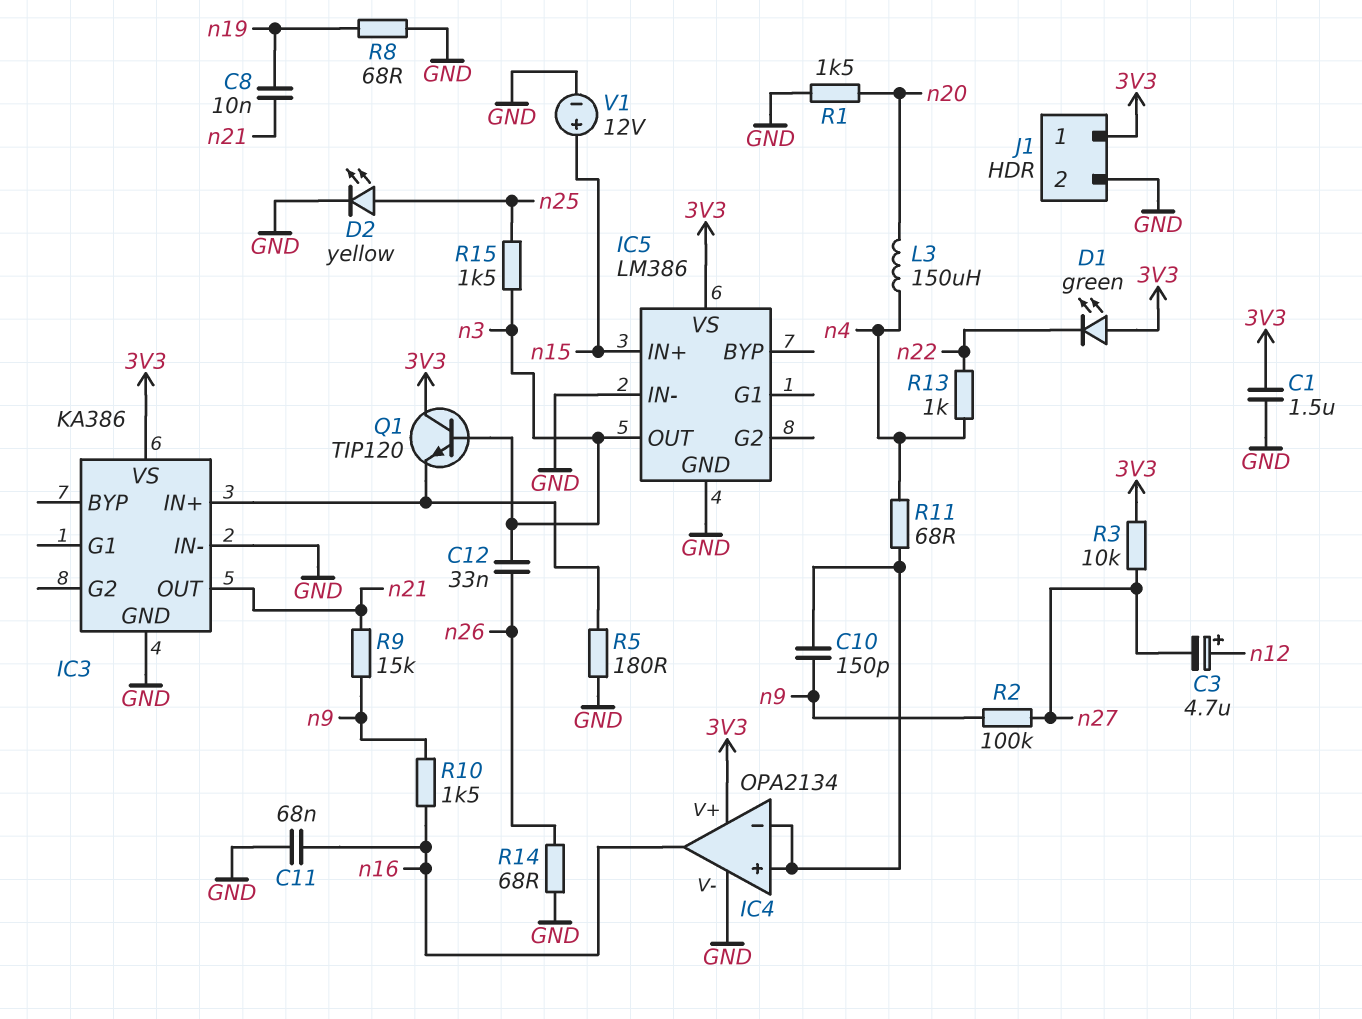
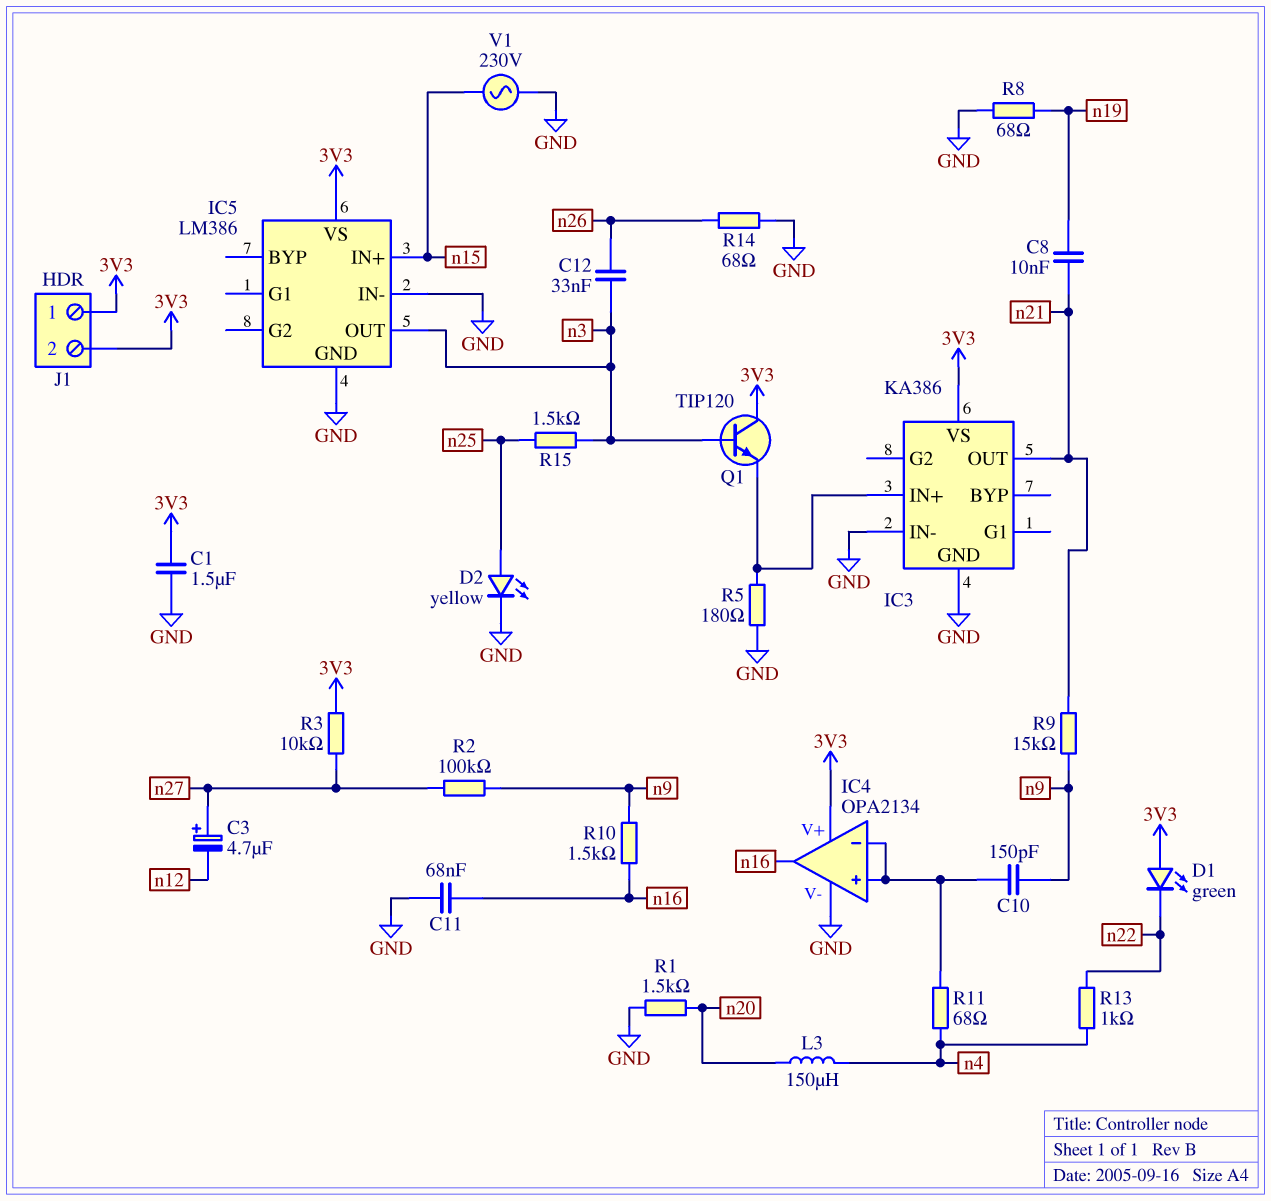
C3: 4.7uF (plus n12, minus n27) -> 4.7uF (plus n27, minus n12)
J1 pin 2: GND -> 3V3
V1: 12V (plus n15, minus GND) -> AC 230V (GND, n15)

